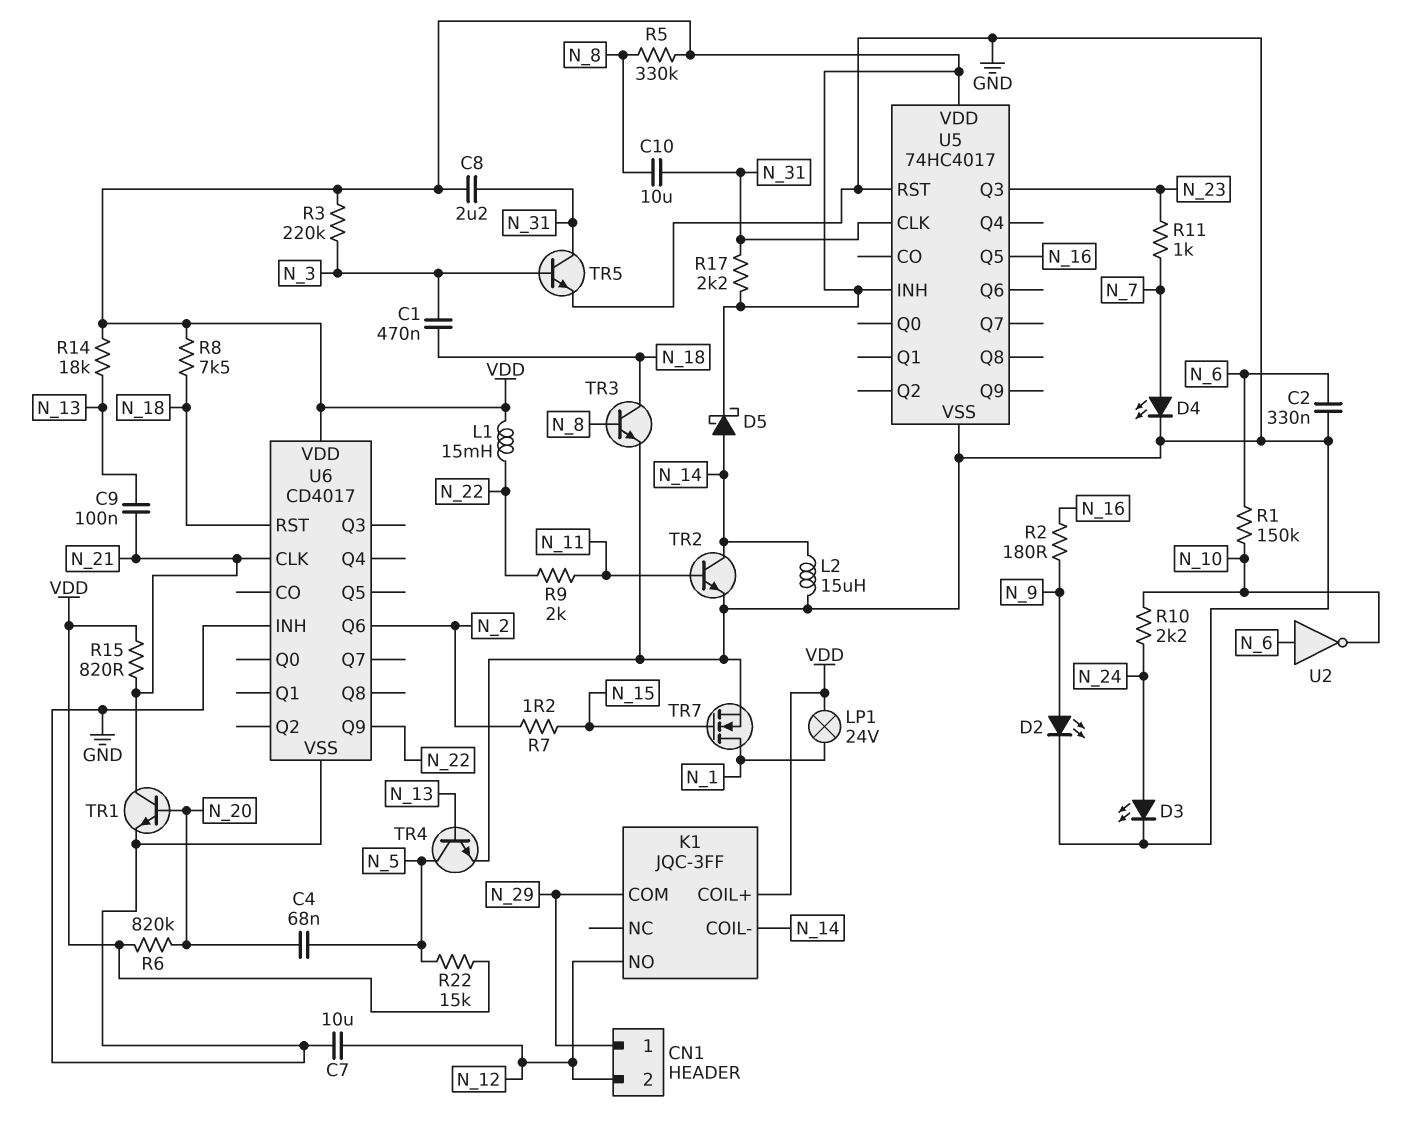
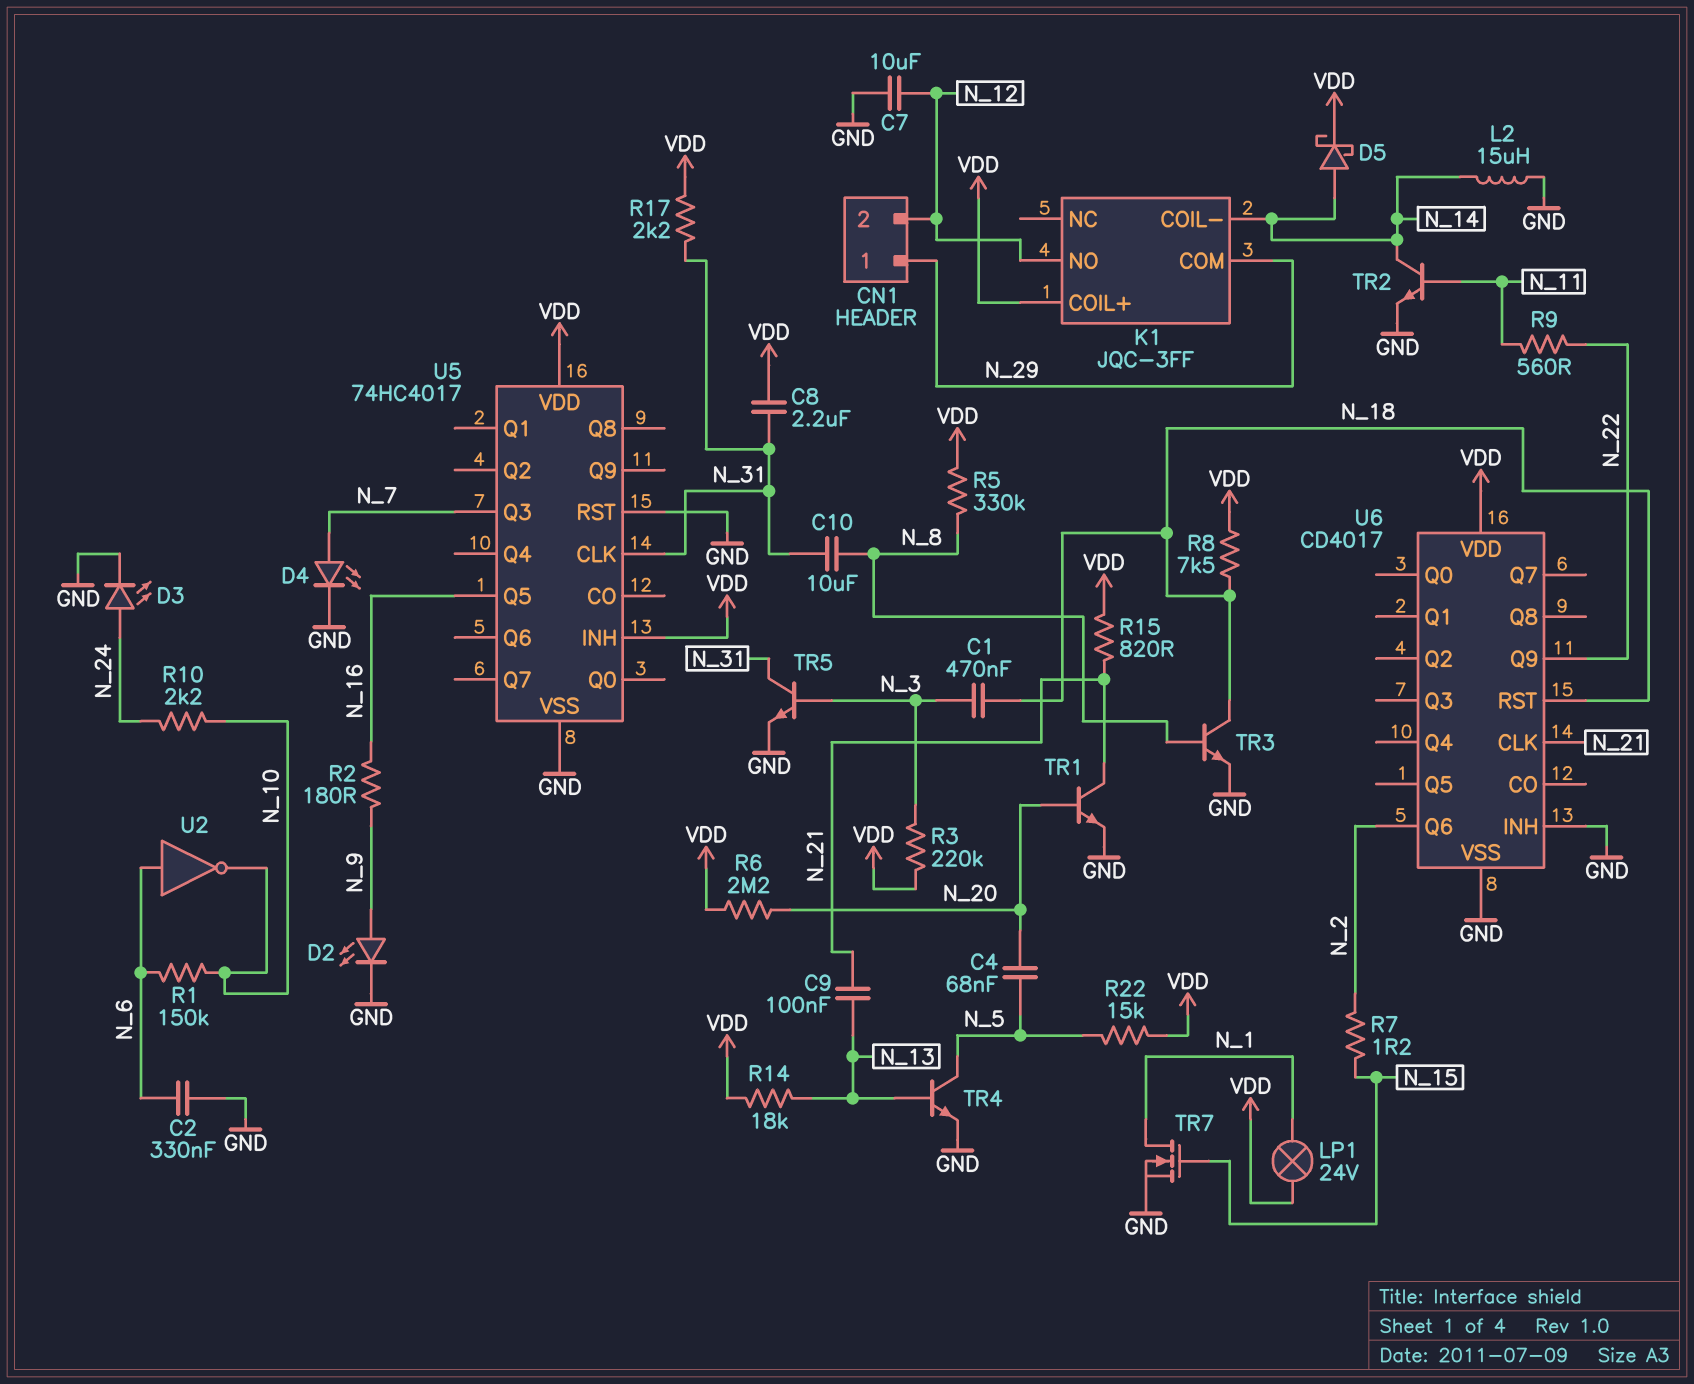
L1: 15mH (N_22, VDD) -> none
R6: 820k (N_20, VDD) -> 2.2M (N_20, VDD)
R9: 2k (N_11, N_22) -> 560 (N_11, N_22)
R11: 1k (N_7, N_23) -> none
U5 pin Q3: N_23 -> N_7

